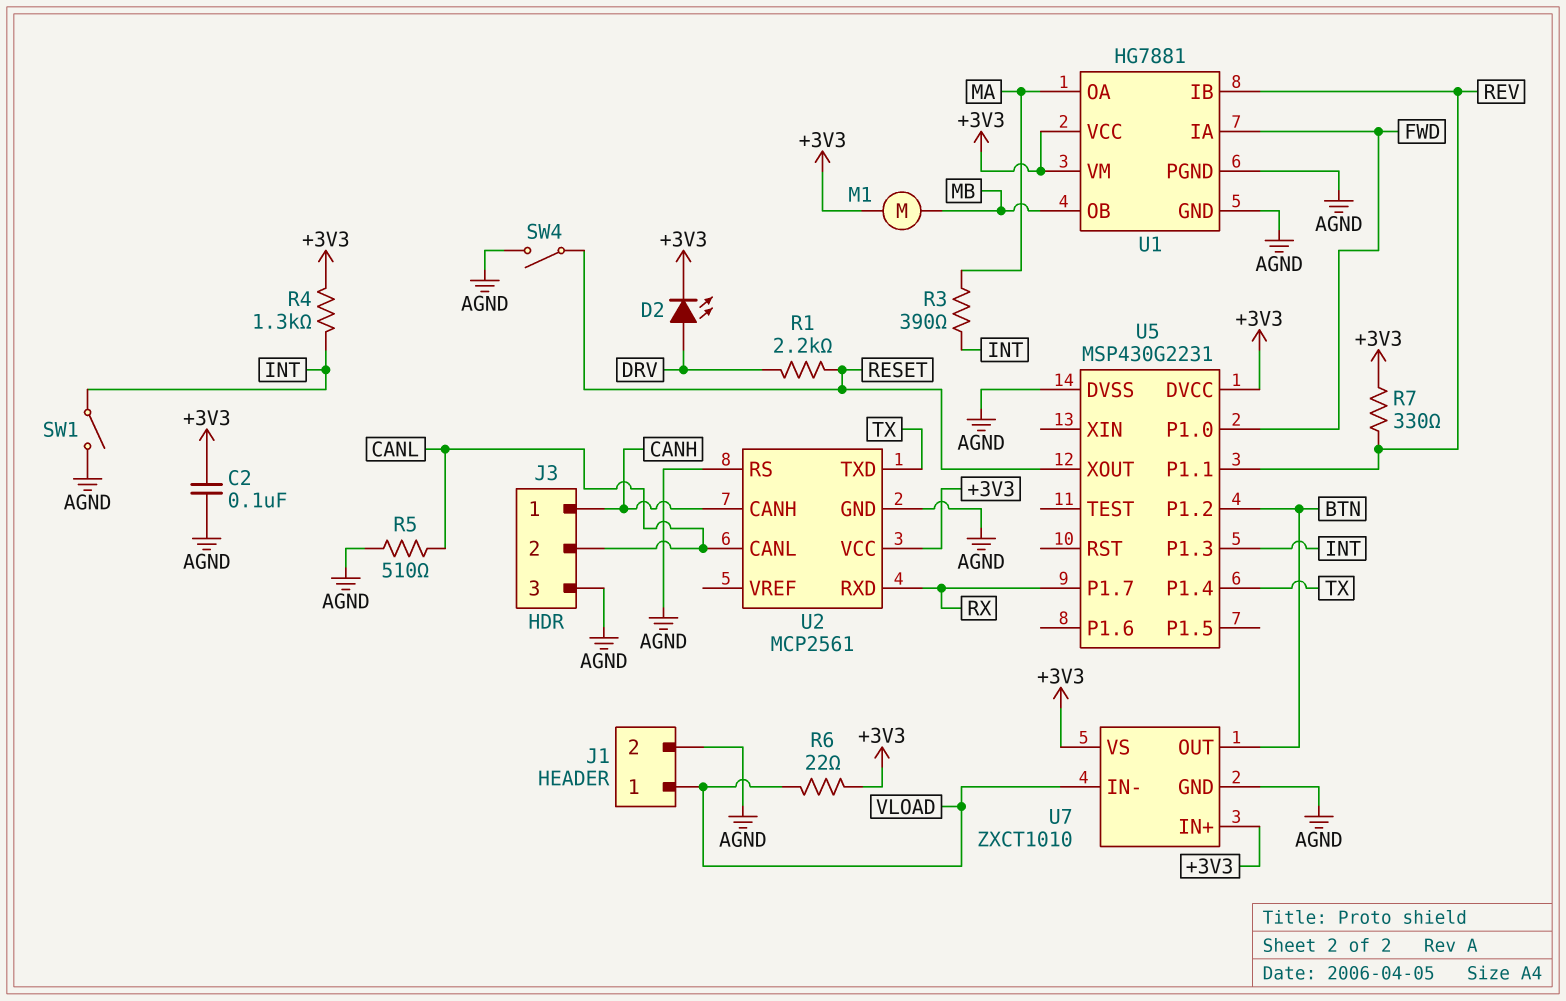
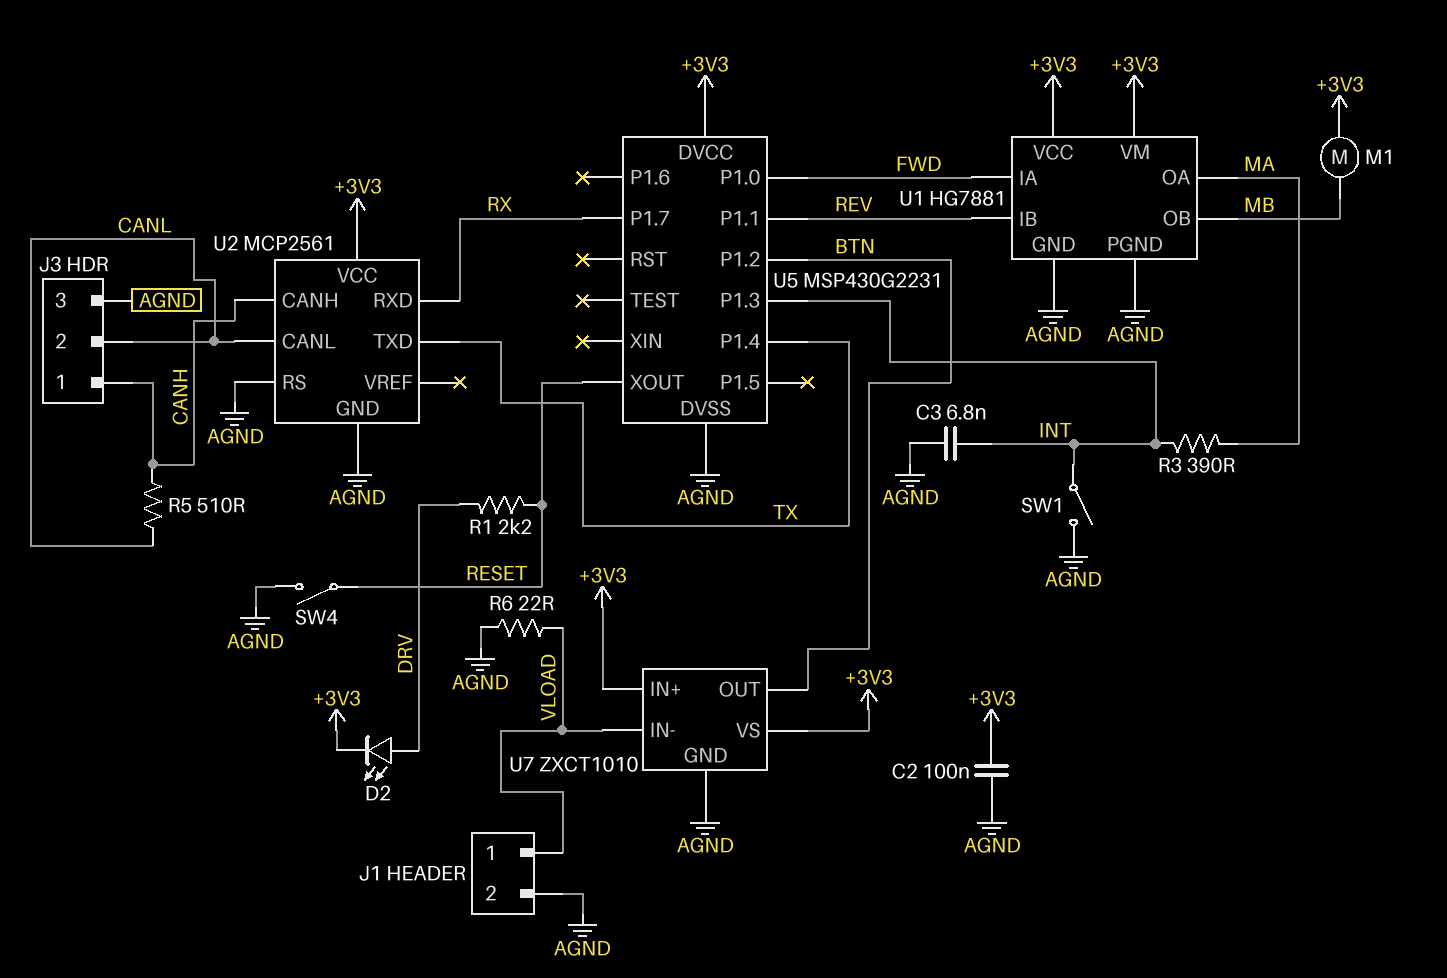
C3: none -> 6.8nF (AGND, INT)
R4: 1.3k (+3V3, INT) -> none
R5: 510 (AGND, CANL) -> 510 (CANH, CANL)
R6: 22 (+3V3, VLOAD) -> 22 (AGND, VLOAD)
R7: 330 (+3V3, REV) -> none

